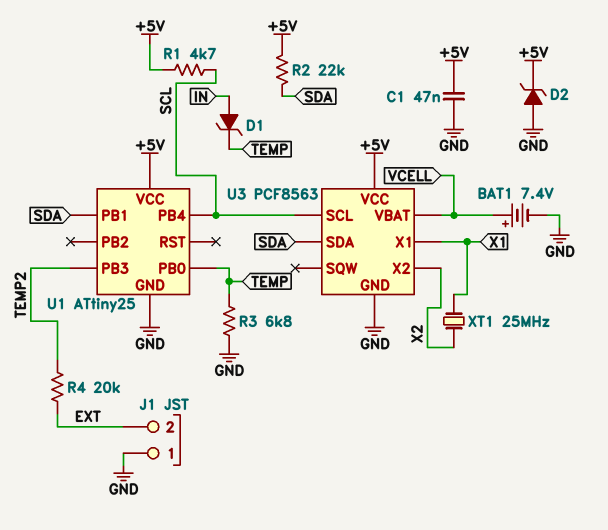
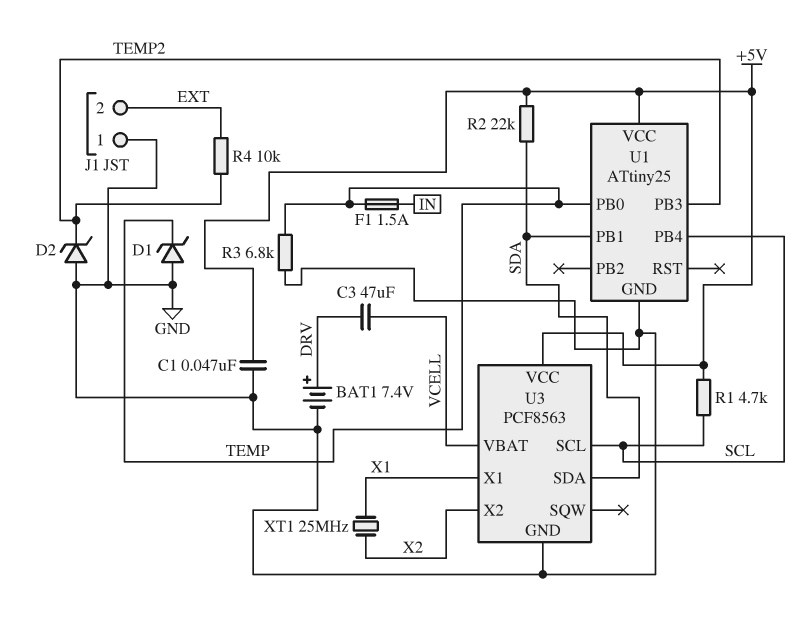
BAT1: 7.4V (plus VCELL, minus GND) -> 7.4V (plus DRV, minus GND)
C3: none -> 47uF (DRV, VCELL)
D1: zener (A IN, K TEMP) -> zener (A GND, K TEMP)
D2: zener (A GND, K +5V) -> zener (A GND, K TEMP2)
F1: none -> 1.5A (IN, TEMP)
R4: 20k (EXT, TEMP2) -> 10k (EXT, TEMP2)

